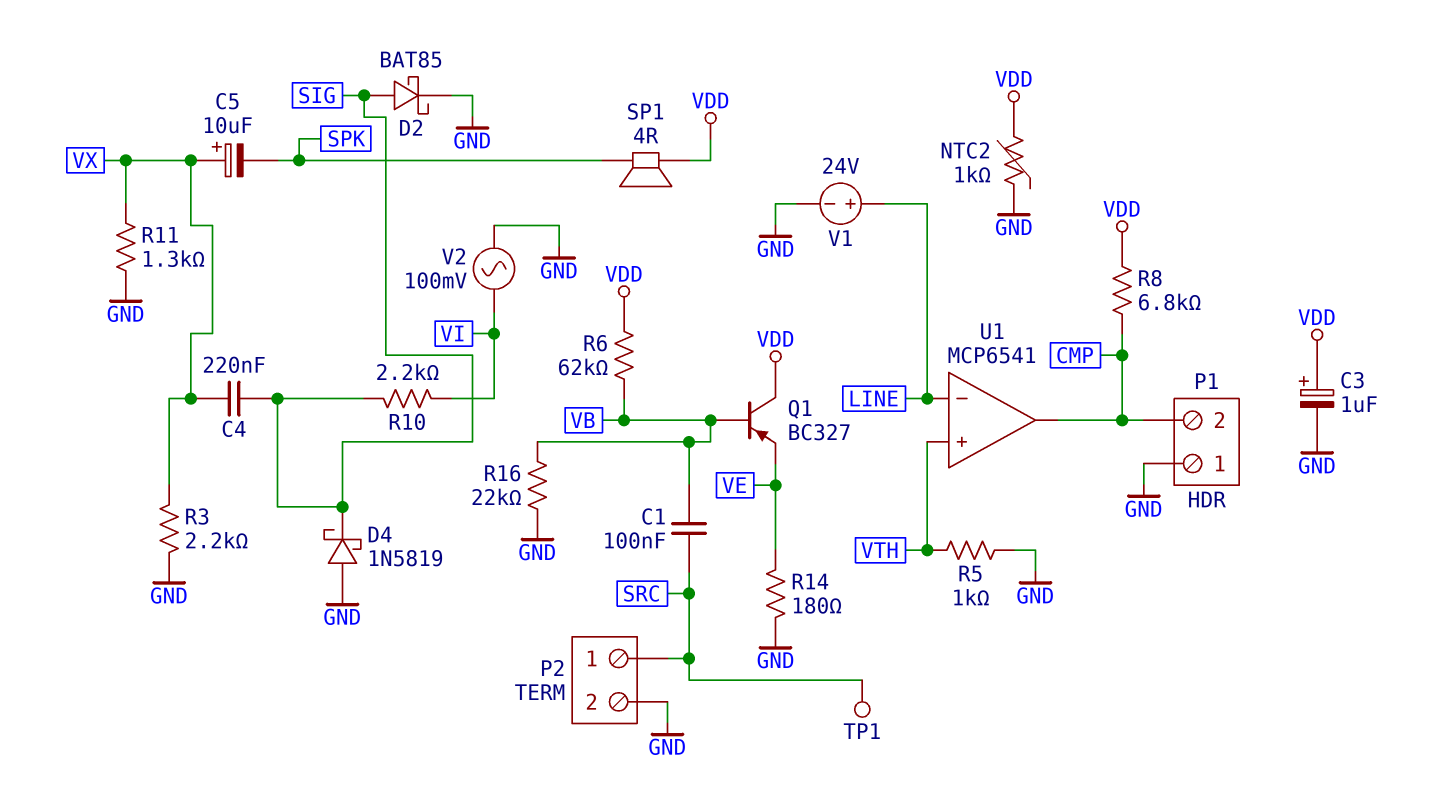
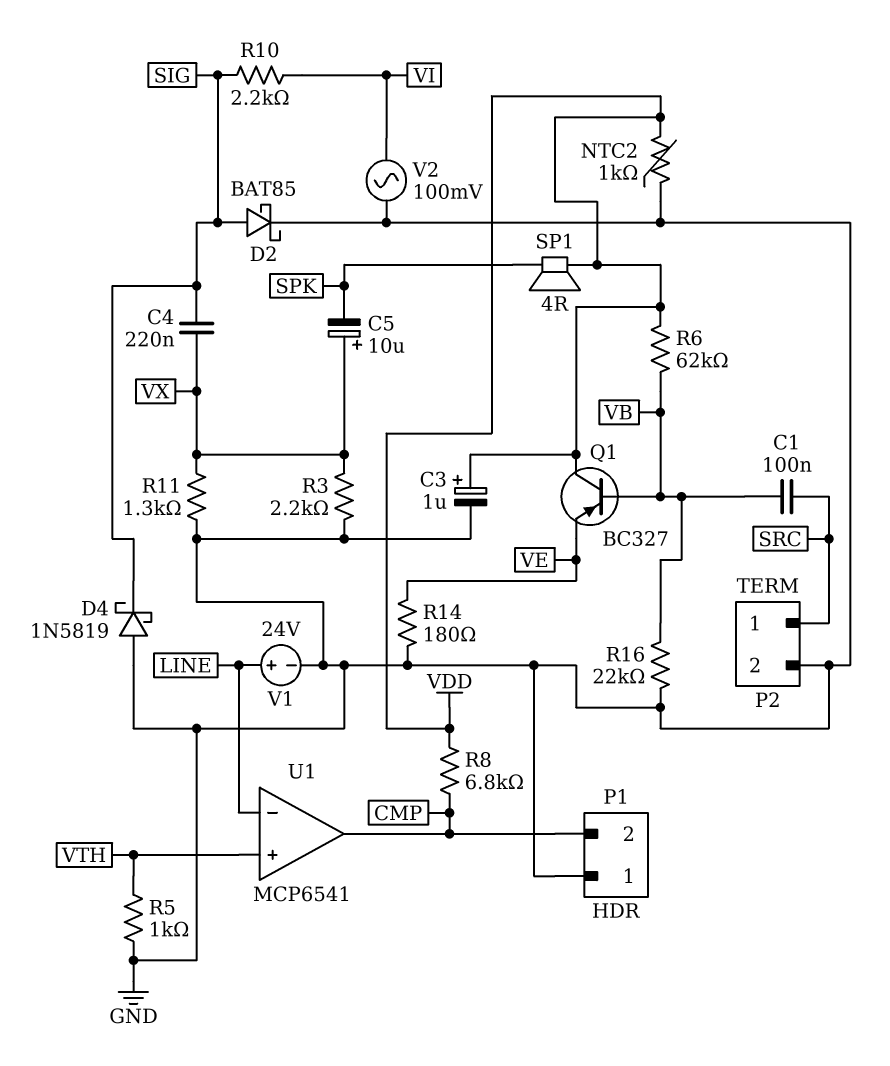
TP1: test point (SRC) -> none

